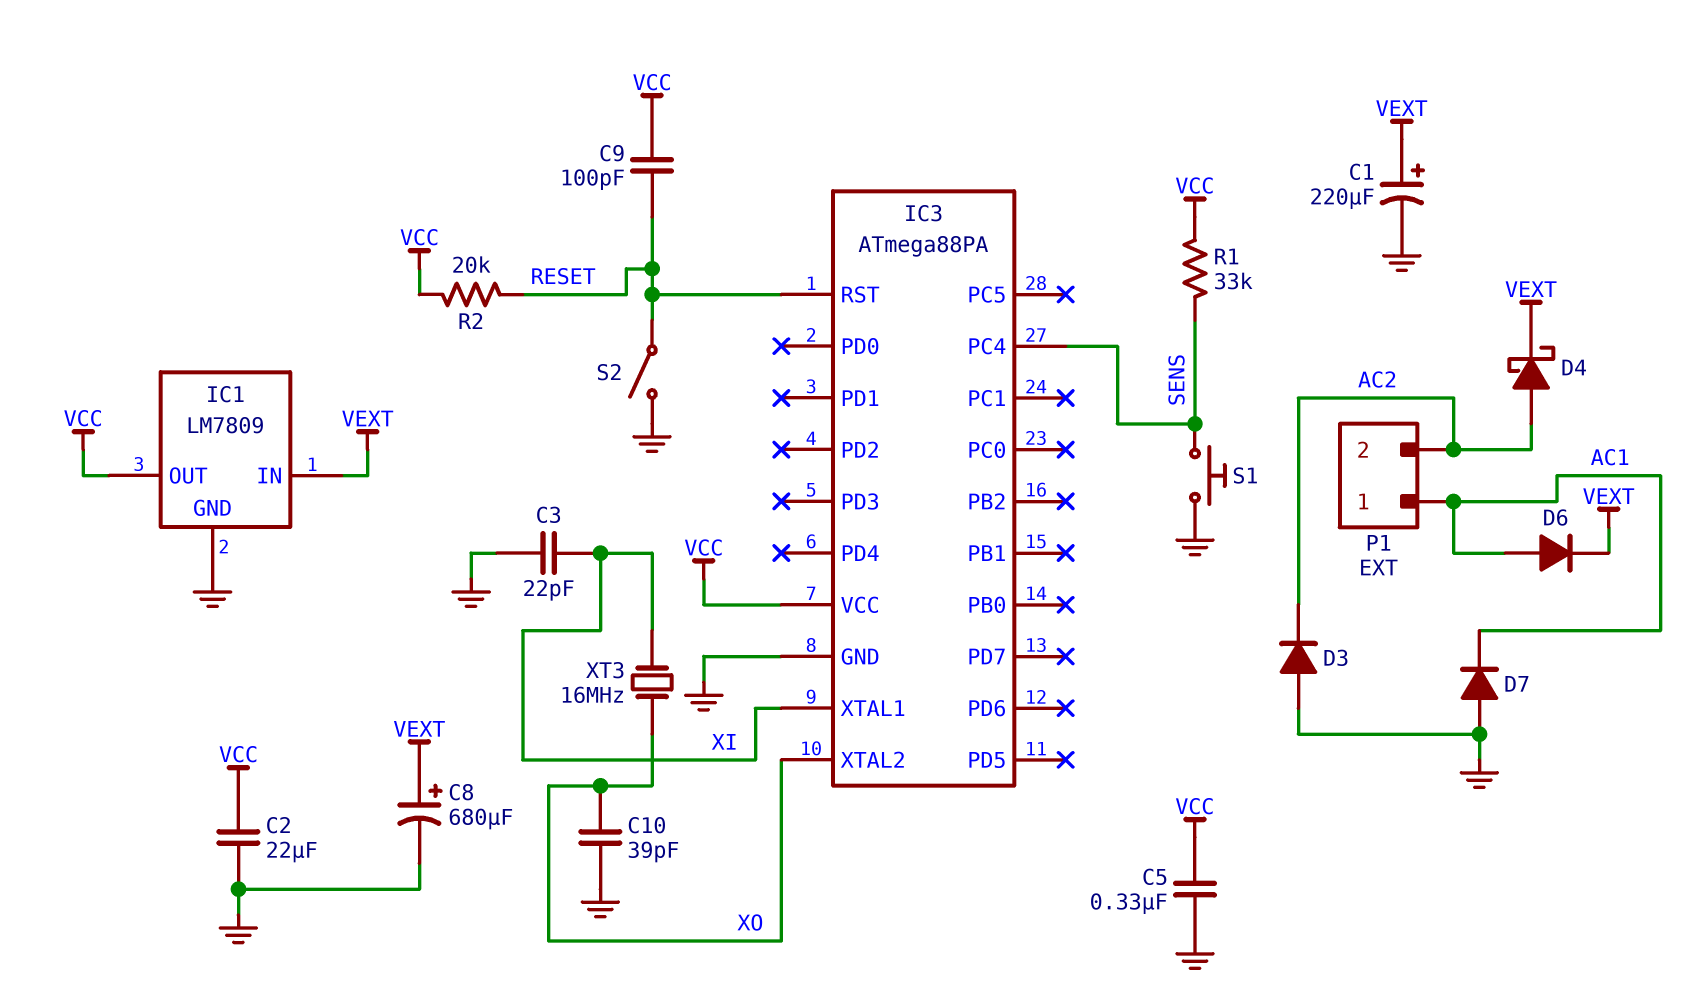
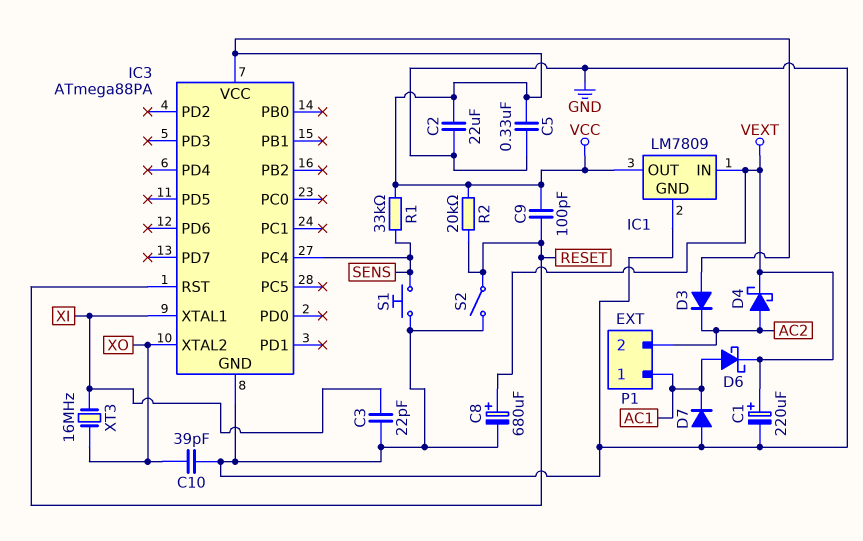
D3: diode (A GND, K AC2) -> diode (A VCC, K AC2)
D6: diode (A AC1, K VEXT) -> schottky (A AC1, K VEXT)

